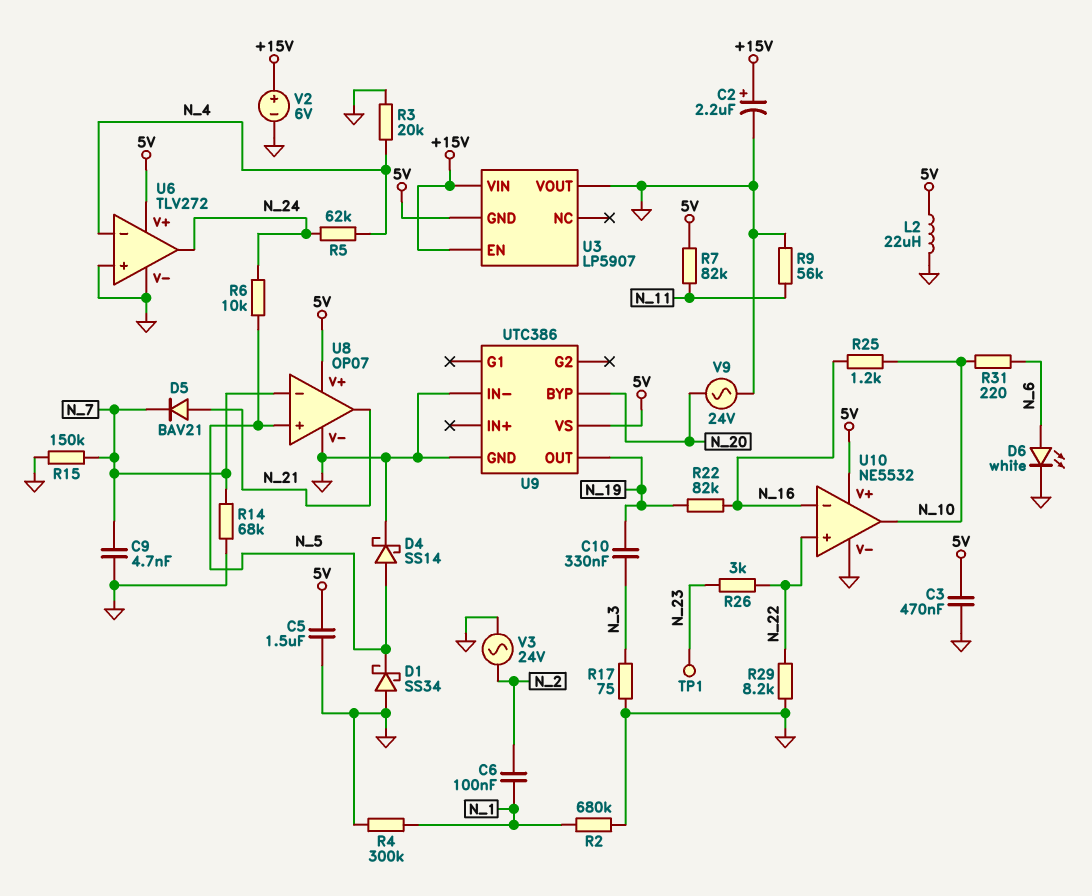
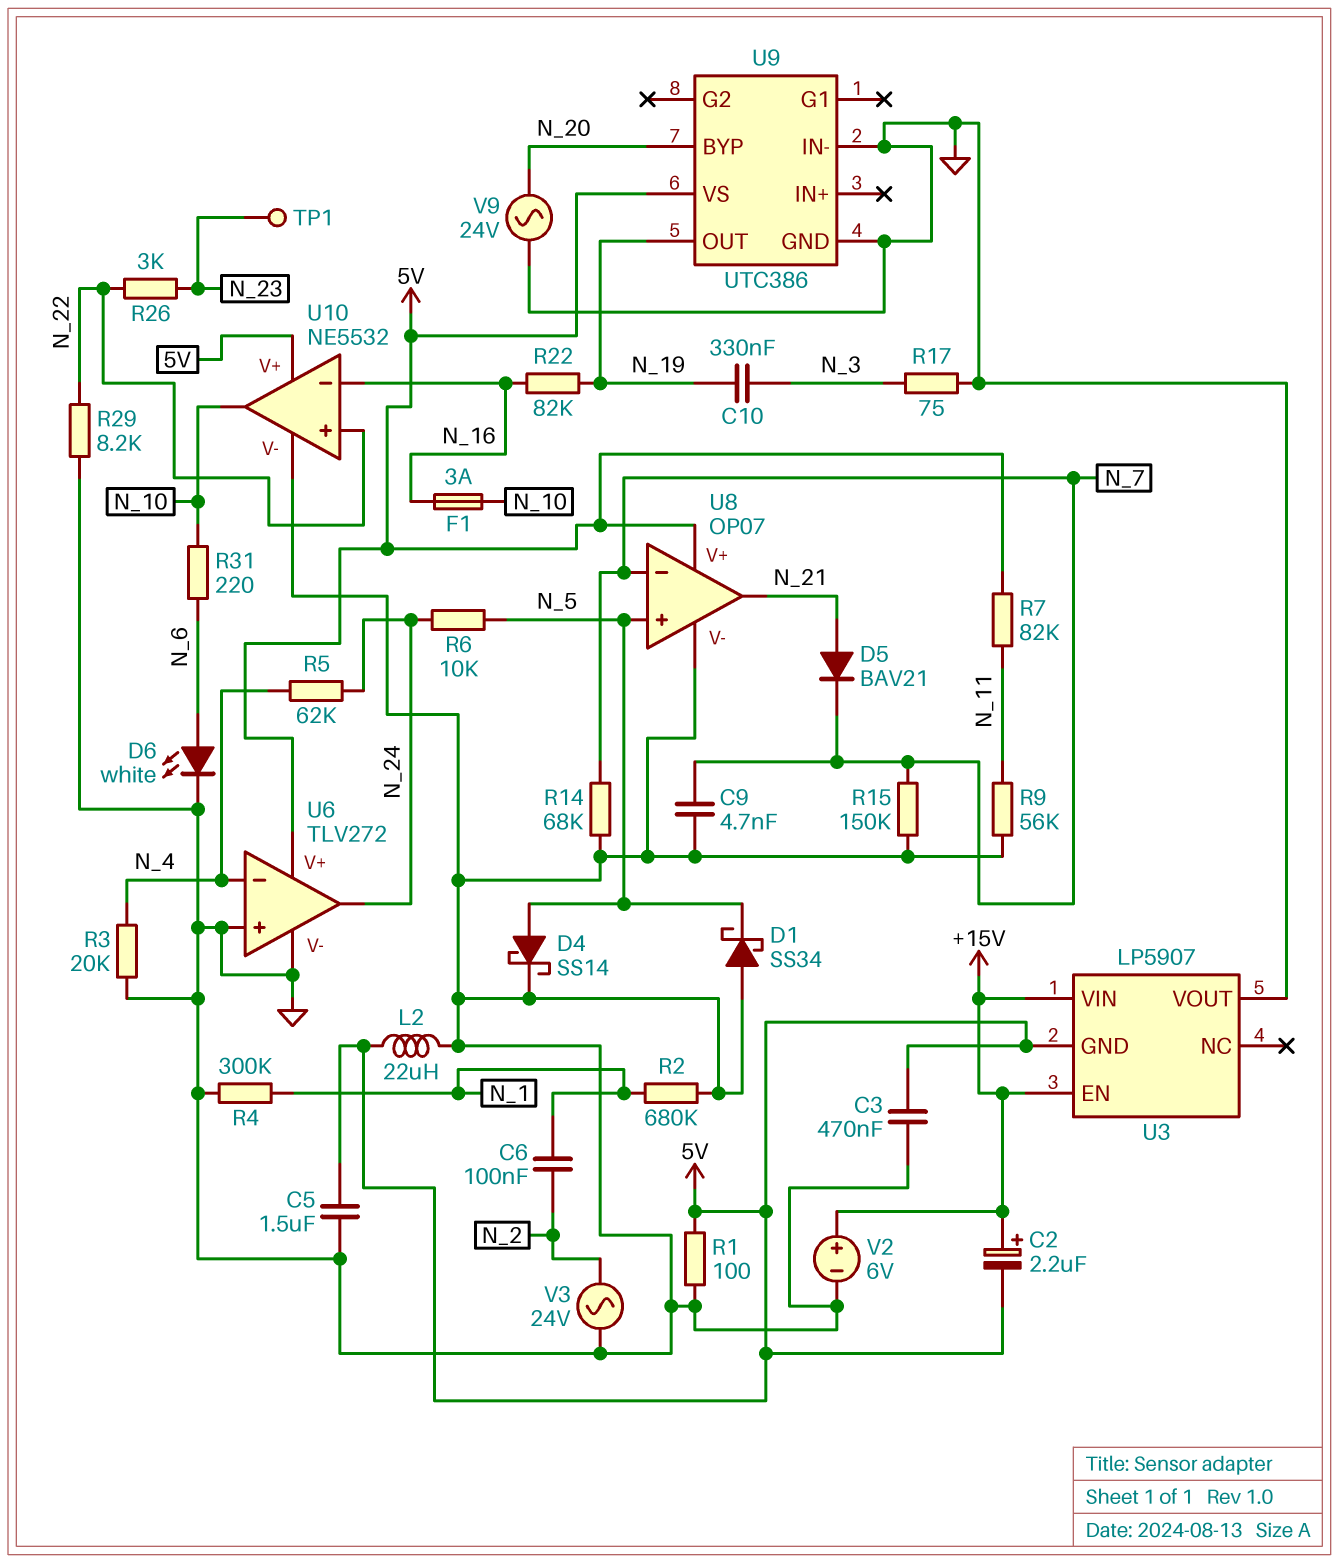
C2: 2.2uF (plus +15V, minus GND) -> 2.2uF (plus +15V, minus 5V)
F1: none -> 3A (N_10, N_16)
R1: none -> 100 (5V, GND)
R25: 1.2k (N_10, N_16) -> none

